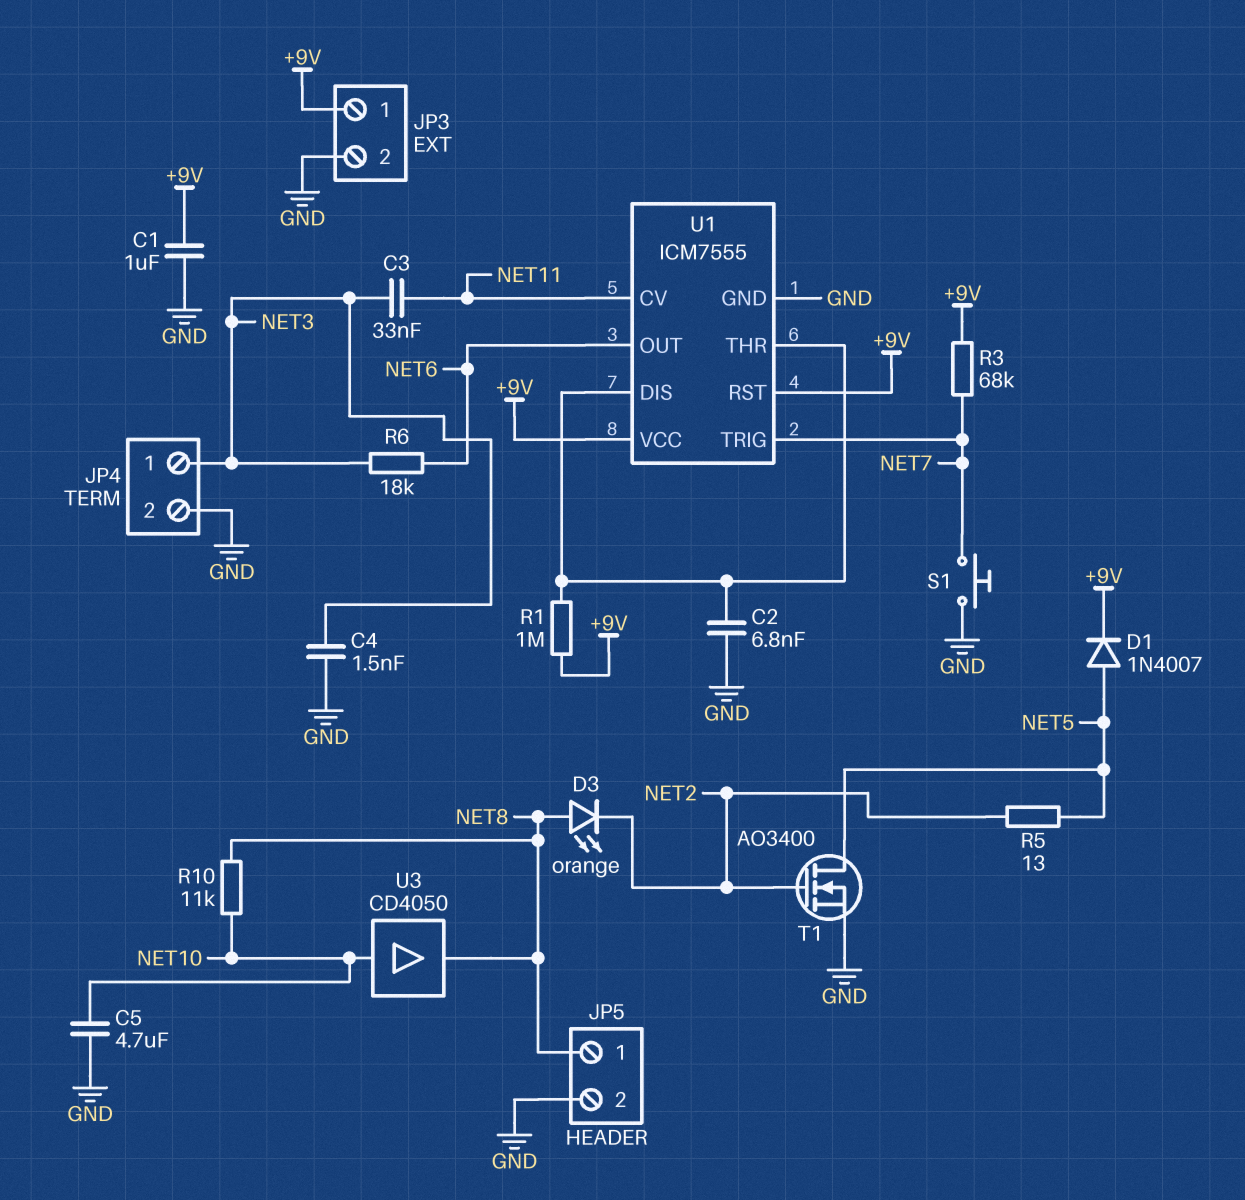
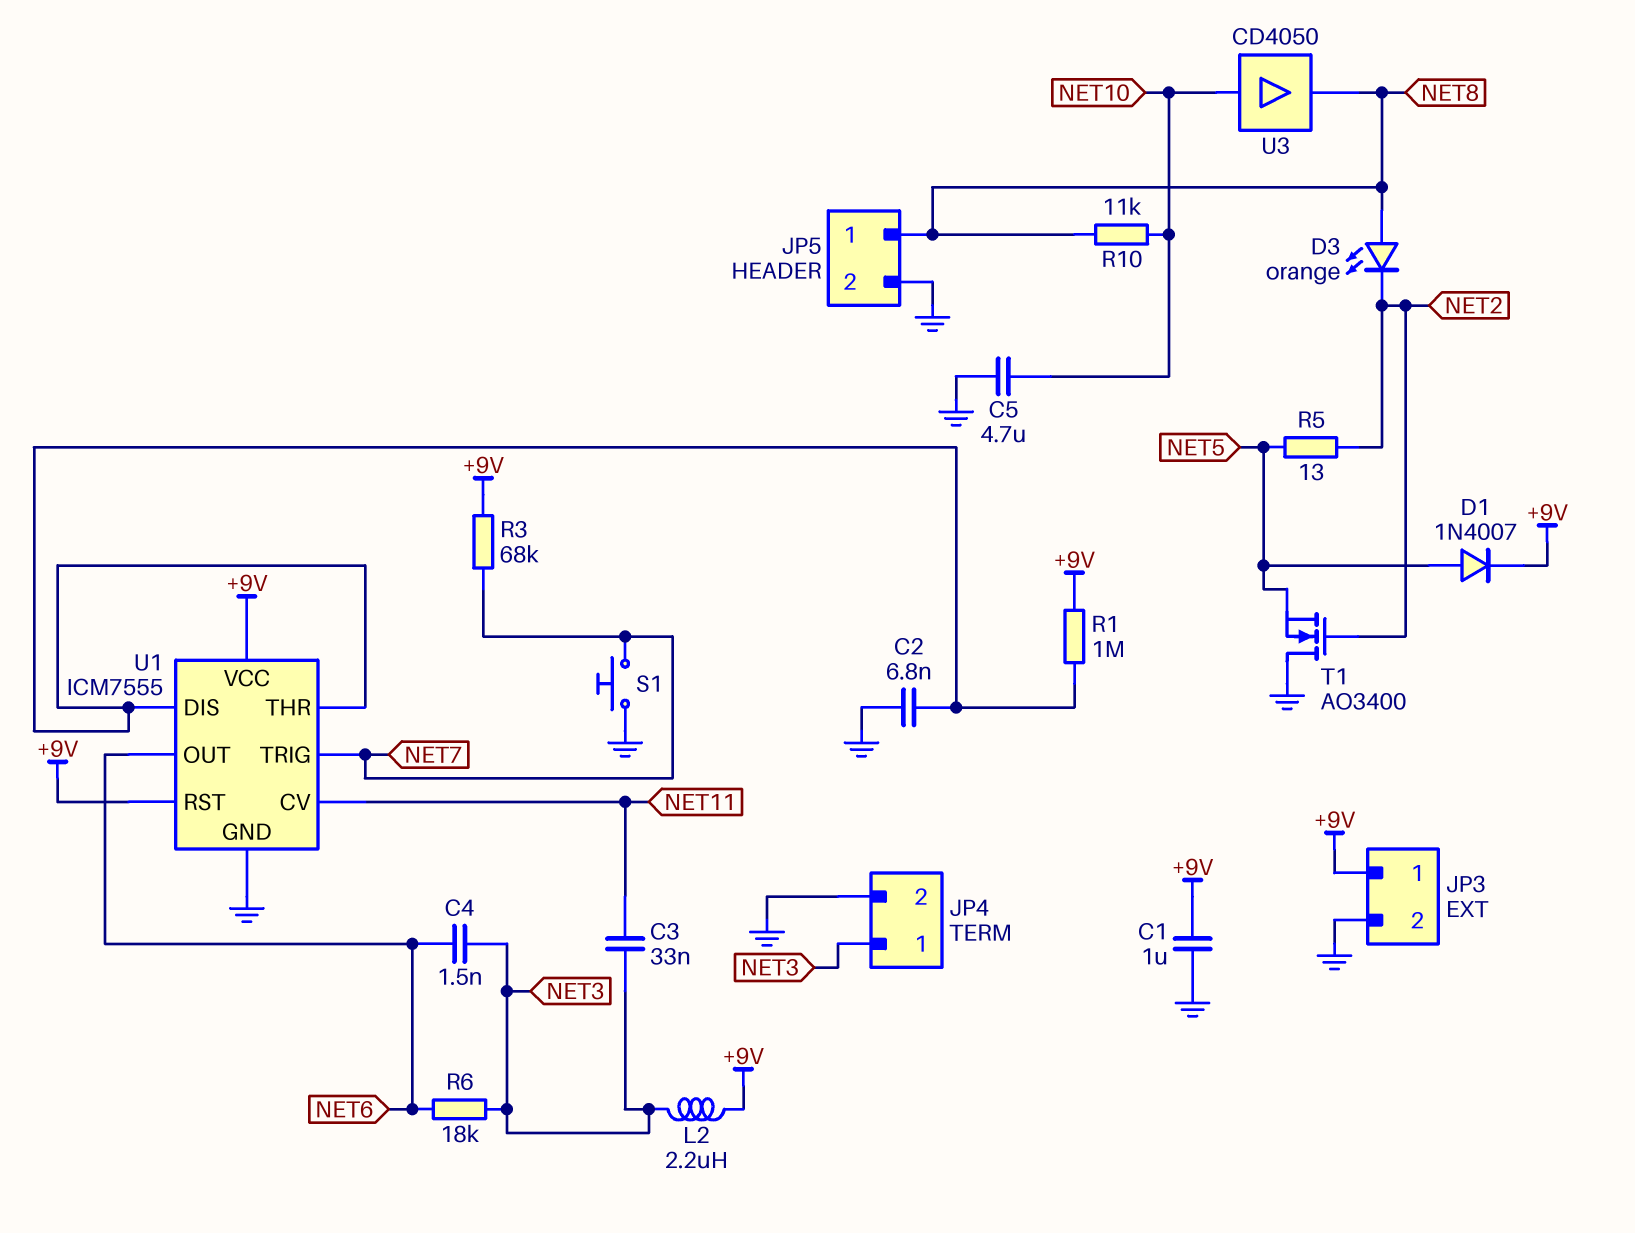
C4: 1.5nF (GND, NET3) -> 1.5nF (NET3, NET6)
L2: none -> 2.2uH (+9V, NET3)
T1: NMOS AO3400 (G NET2, D NET5, S GND) -> NMOS AO3400 (G NET2, D GND, S NET5)

